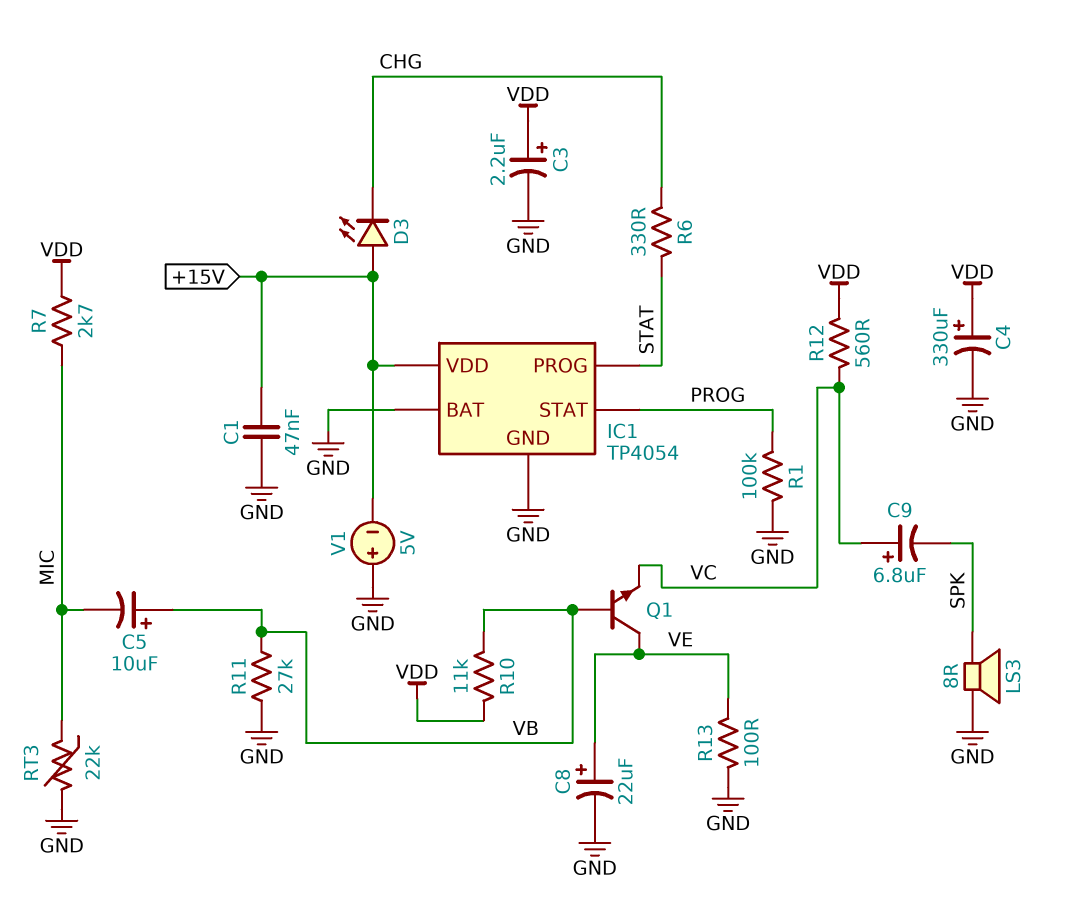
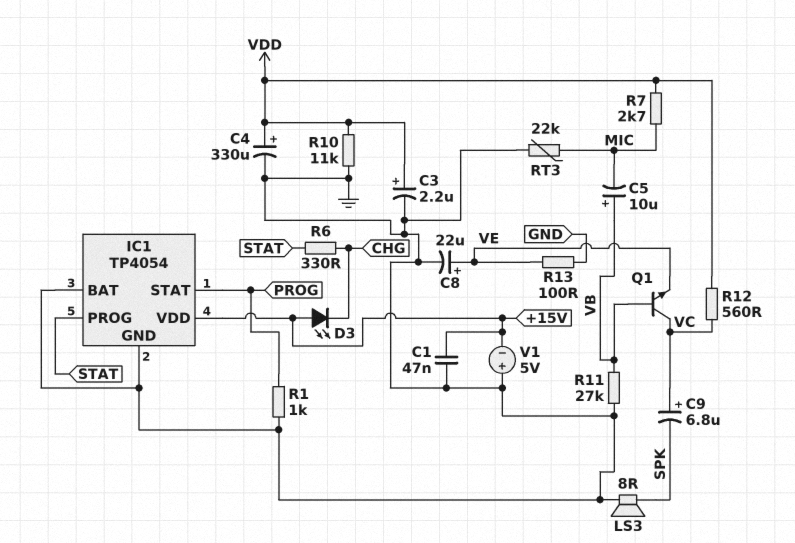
Q1: NPN (B VB, C VE, E VC) -> NPN (B VB, C VC, E VE)
R1: 100k (GND, PROG) -> 1k (GND, PROG)
R10: 11k (VB, VDD) -> 11k (GND, VDD)

